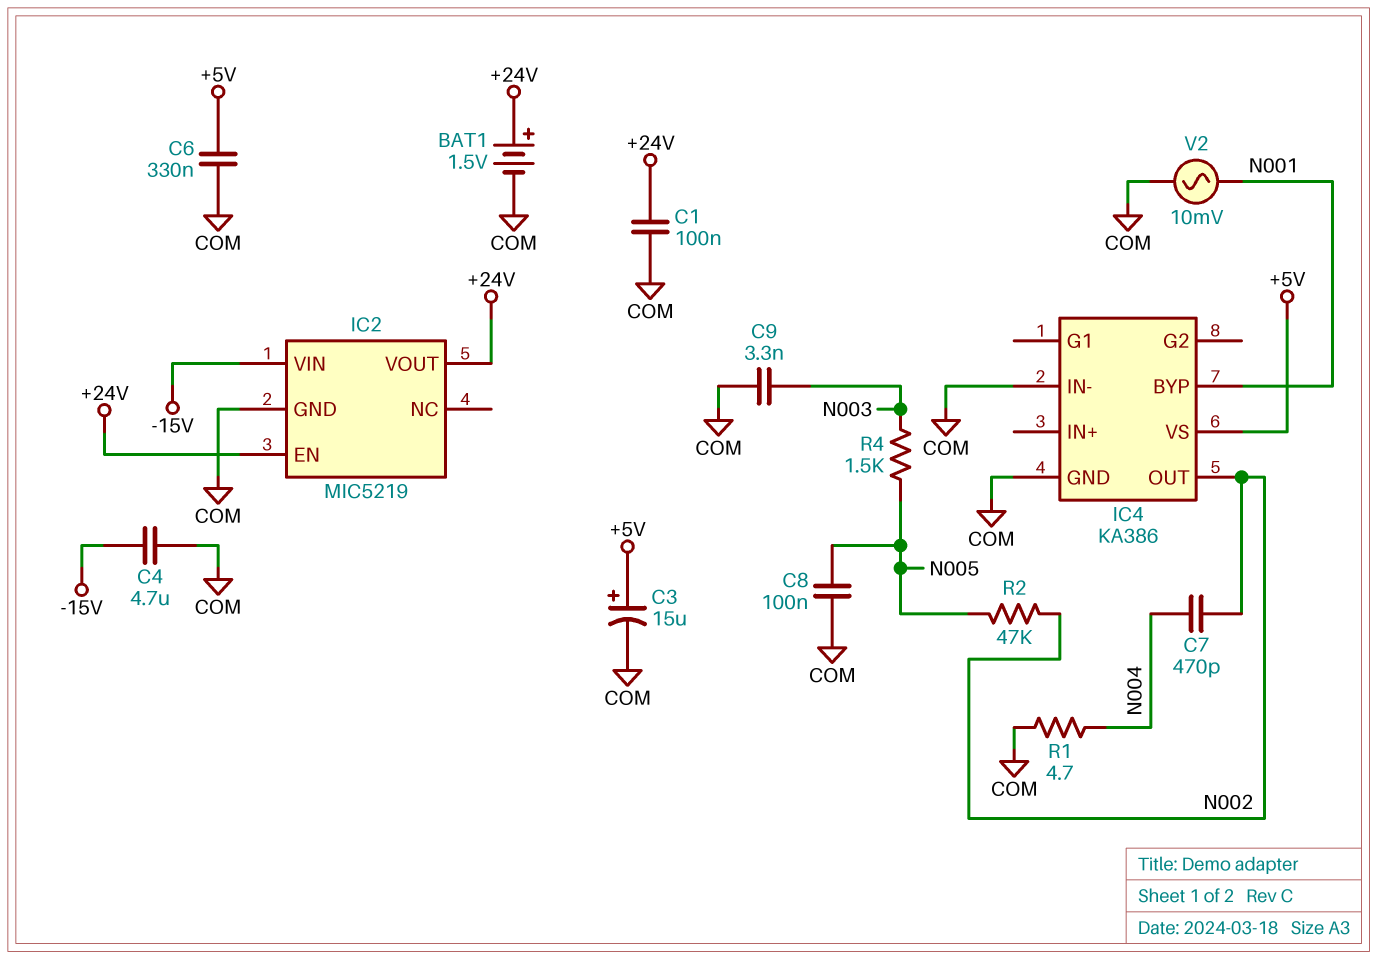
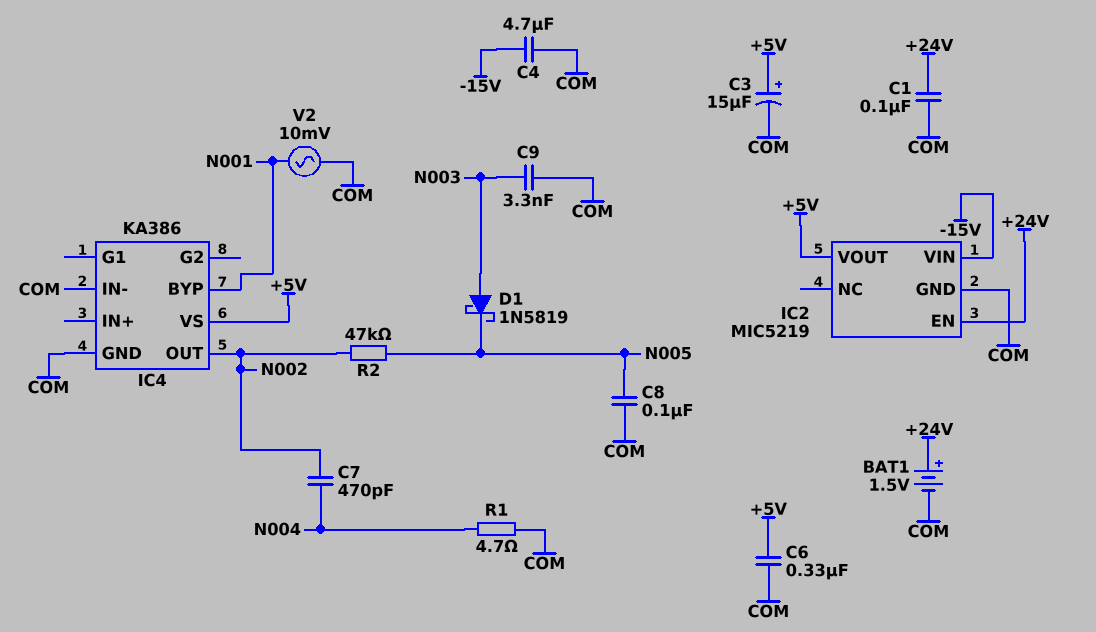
D1: none -> schottky 1N5819 (A N003, K N005)
IC2 pin VOUT: +24V -> +5V
R4: 1.5k (N003, N005) -> none

